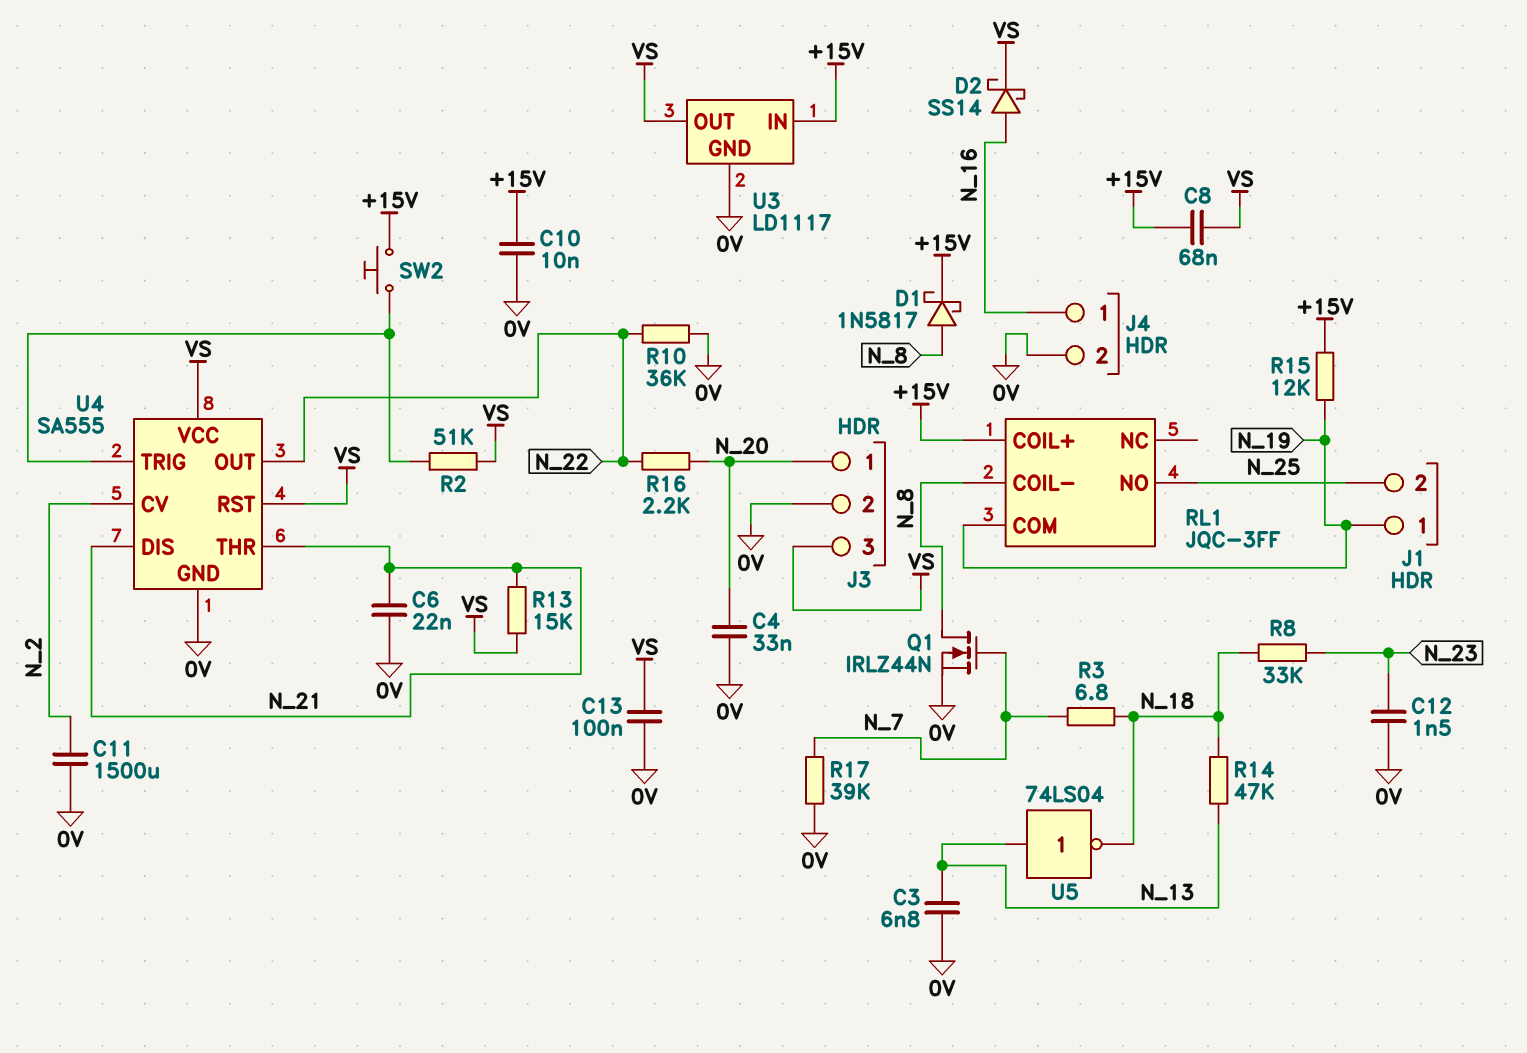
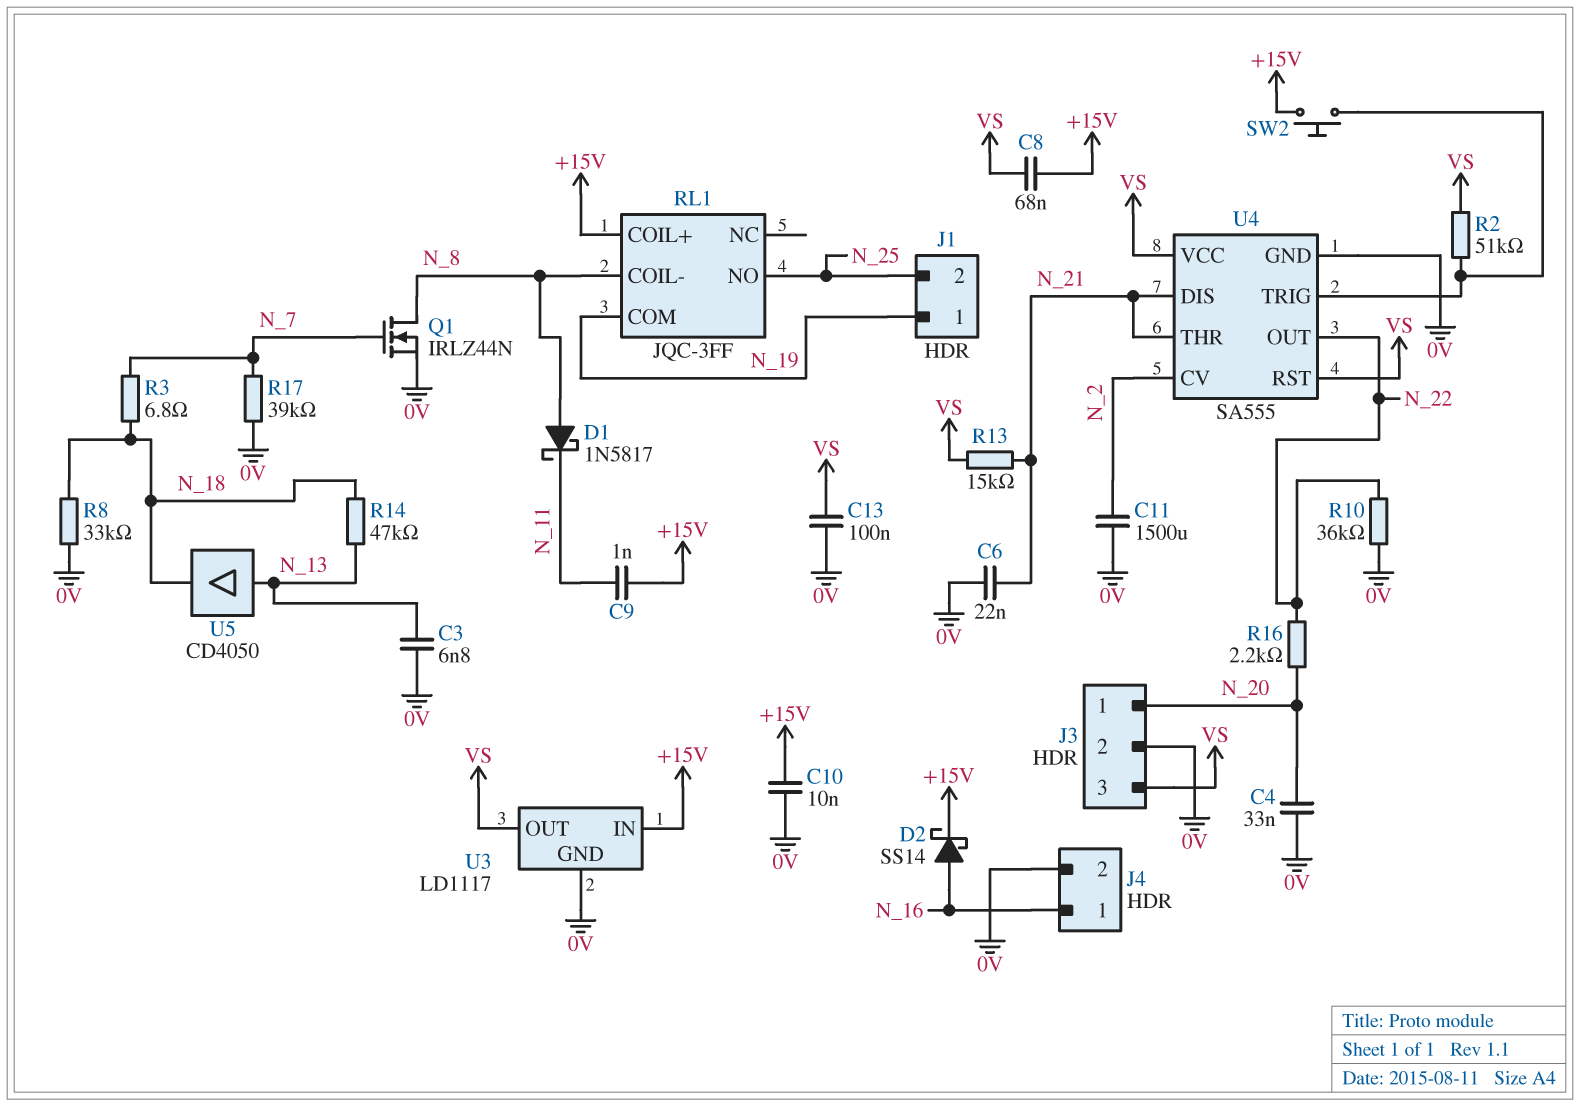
C9: none -> 1nF (+15V, N_11)
C12: 1.5nF (0V, N_23) -> none
D1: schottky 1N5817 (A N_8, K +15V) -> schottky 1N5817 (A N_8, K N_11)
D2: schottky SS14 (A N_16, K VS) -> schottky SS14 (A N_16, K +15V)
R8: 33k (N_18, N_23) -> 33k (0V, N_18)
R15: 12k (+15V, N_19) -> none
U5: NOT 74LS04 (in N_13, out N_18) -> buffer CD4050 (in N_13, out N_18)

